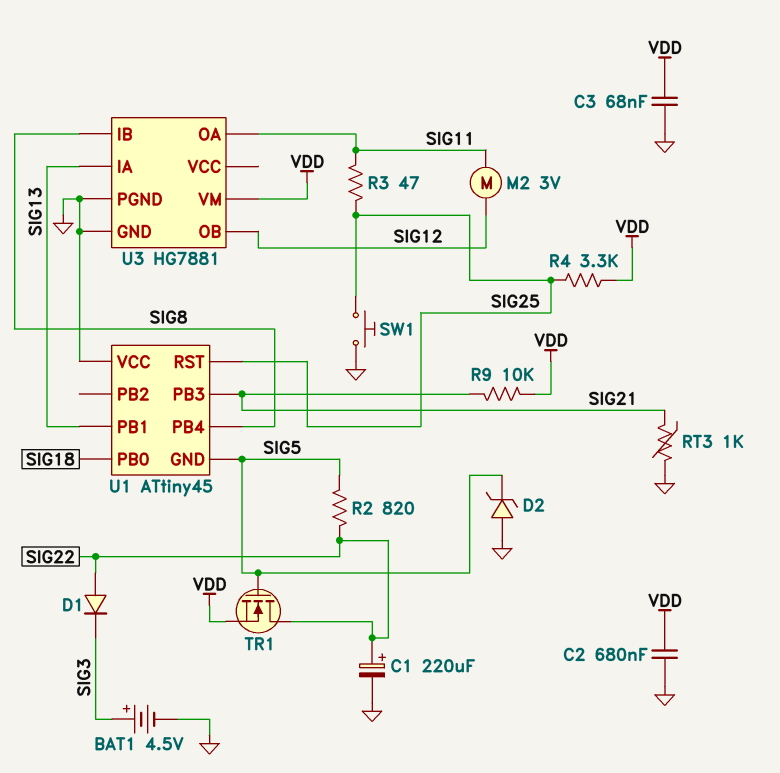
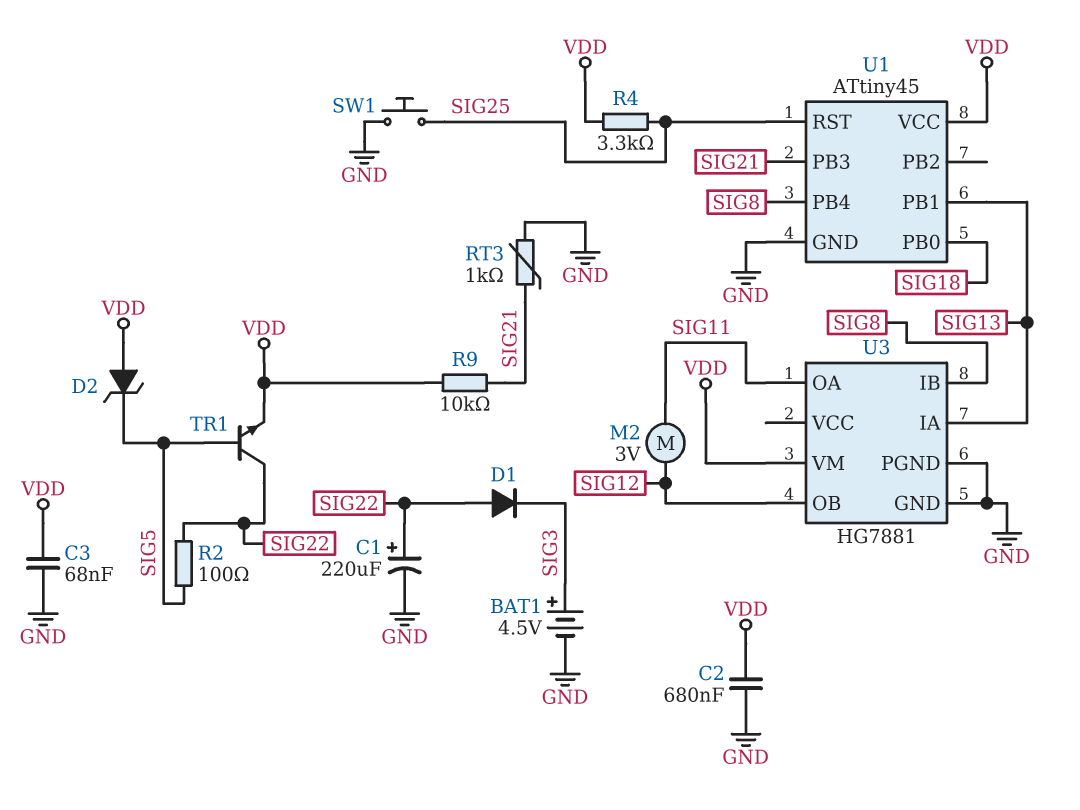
D2: zener (A GND, K SIG5) -> zener (A VDD, K SIG5)
R2: 820 (SIG5, SIG22) -> 100 (SIG5, SIG22)
R3: 47 (SIG11, SIG25) -> none
TR1: NMOS (G SIG5, D SIG22, S VDD) -> NPN (B SIG5, C SIG22, E VDD)
U1 pin GND: SIG5 -> GND
U1 pin VCC: GND -> VDD

